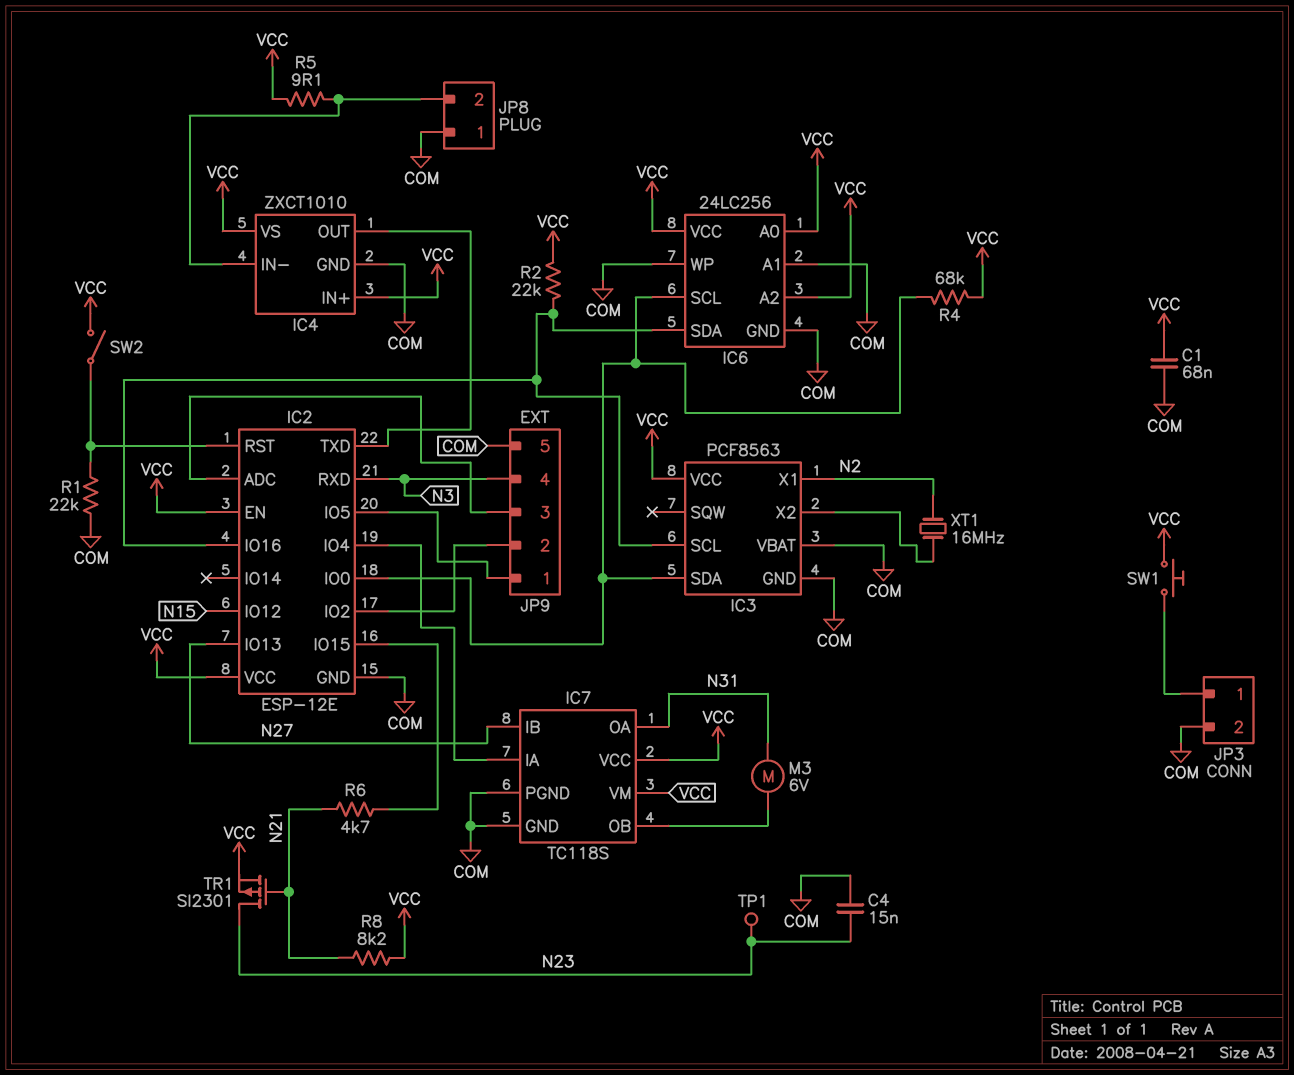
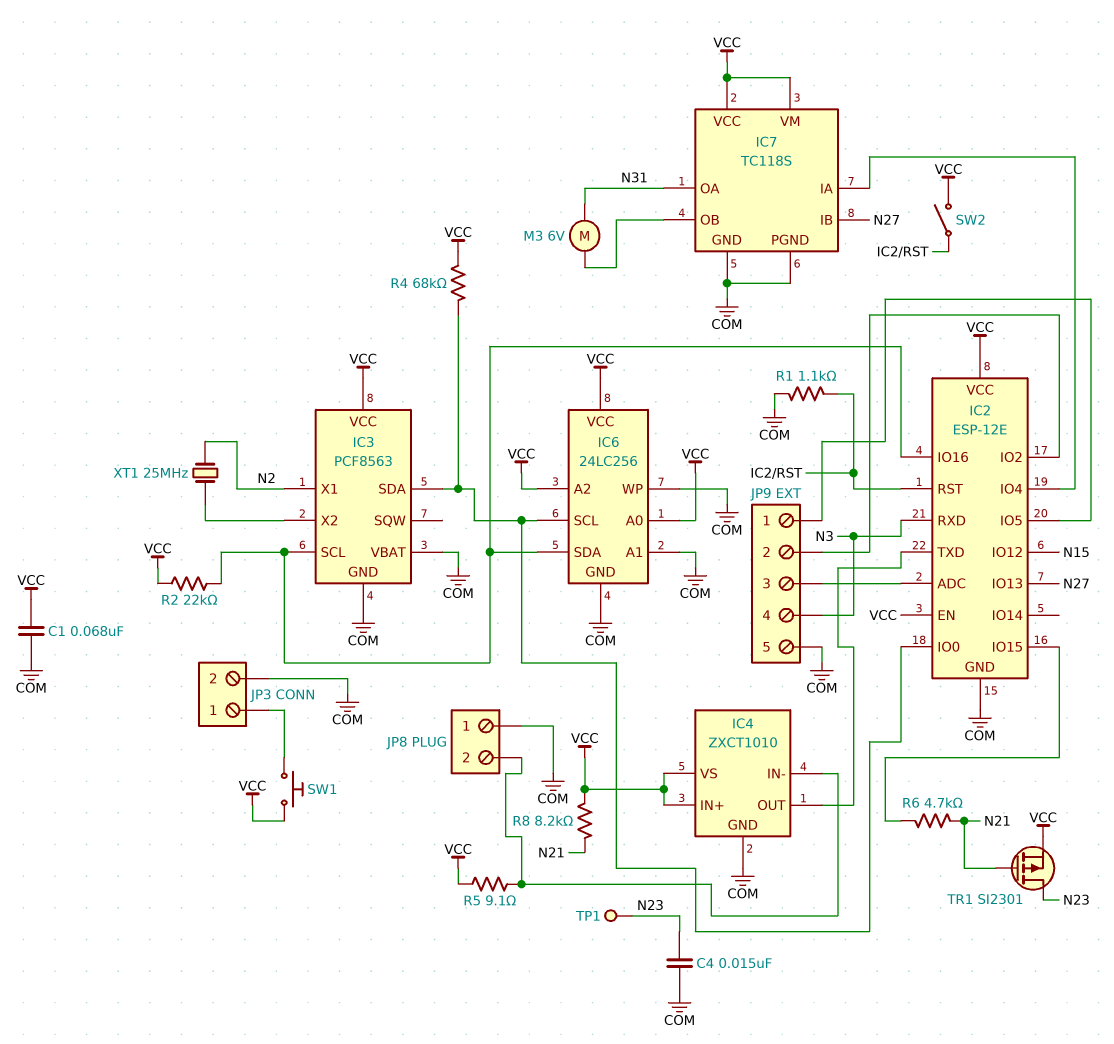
R1: 22k (COM, IC2/RST) -> 1.1k (COM, IC2/RST)
XT1: 16MHz (IC3/X2, N2) -> 25MHz (IC3/X2, N2)

